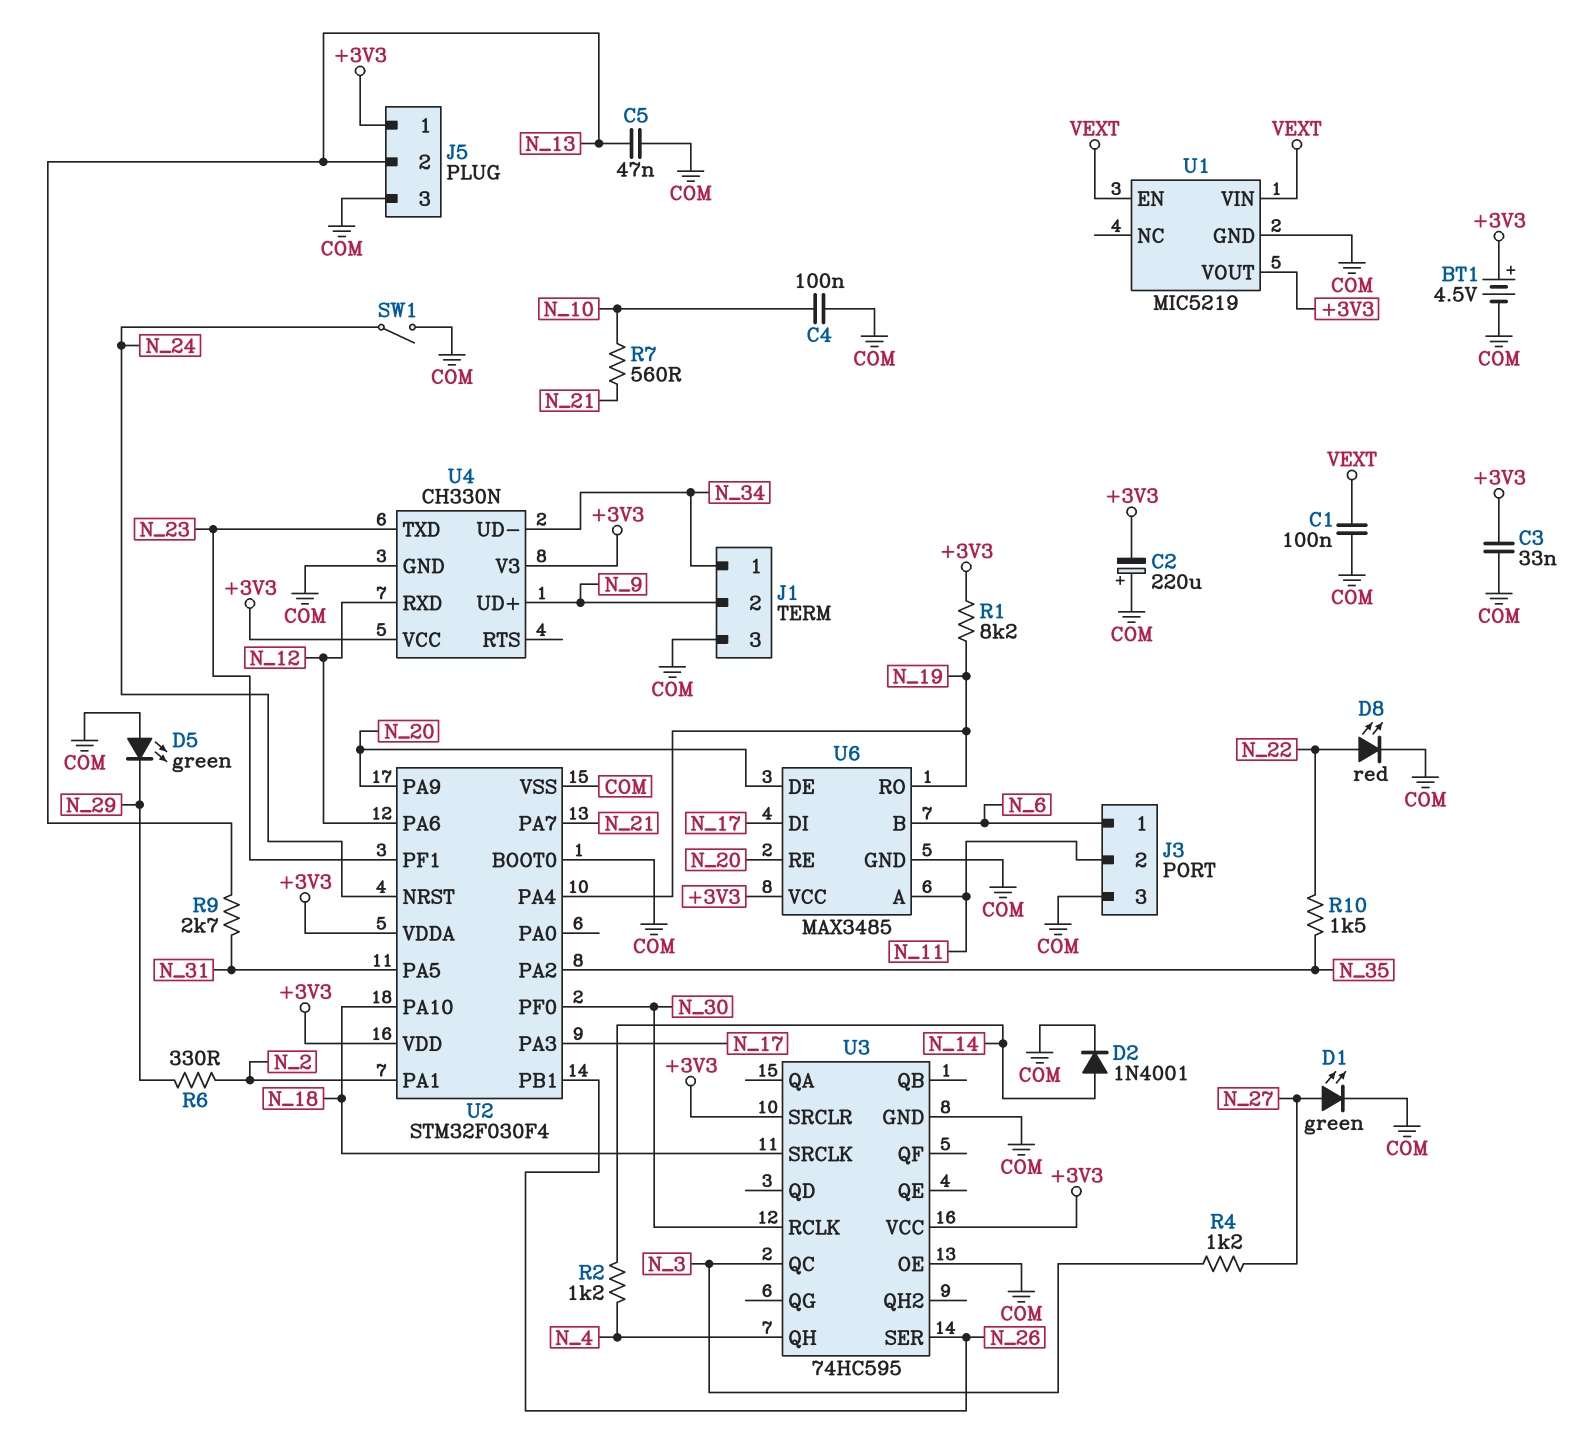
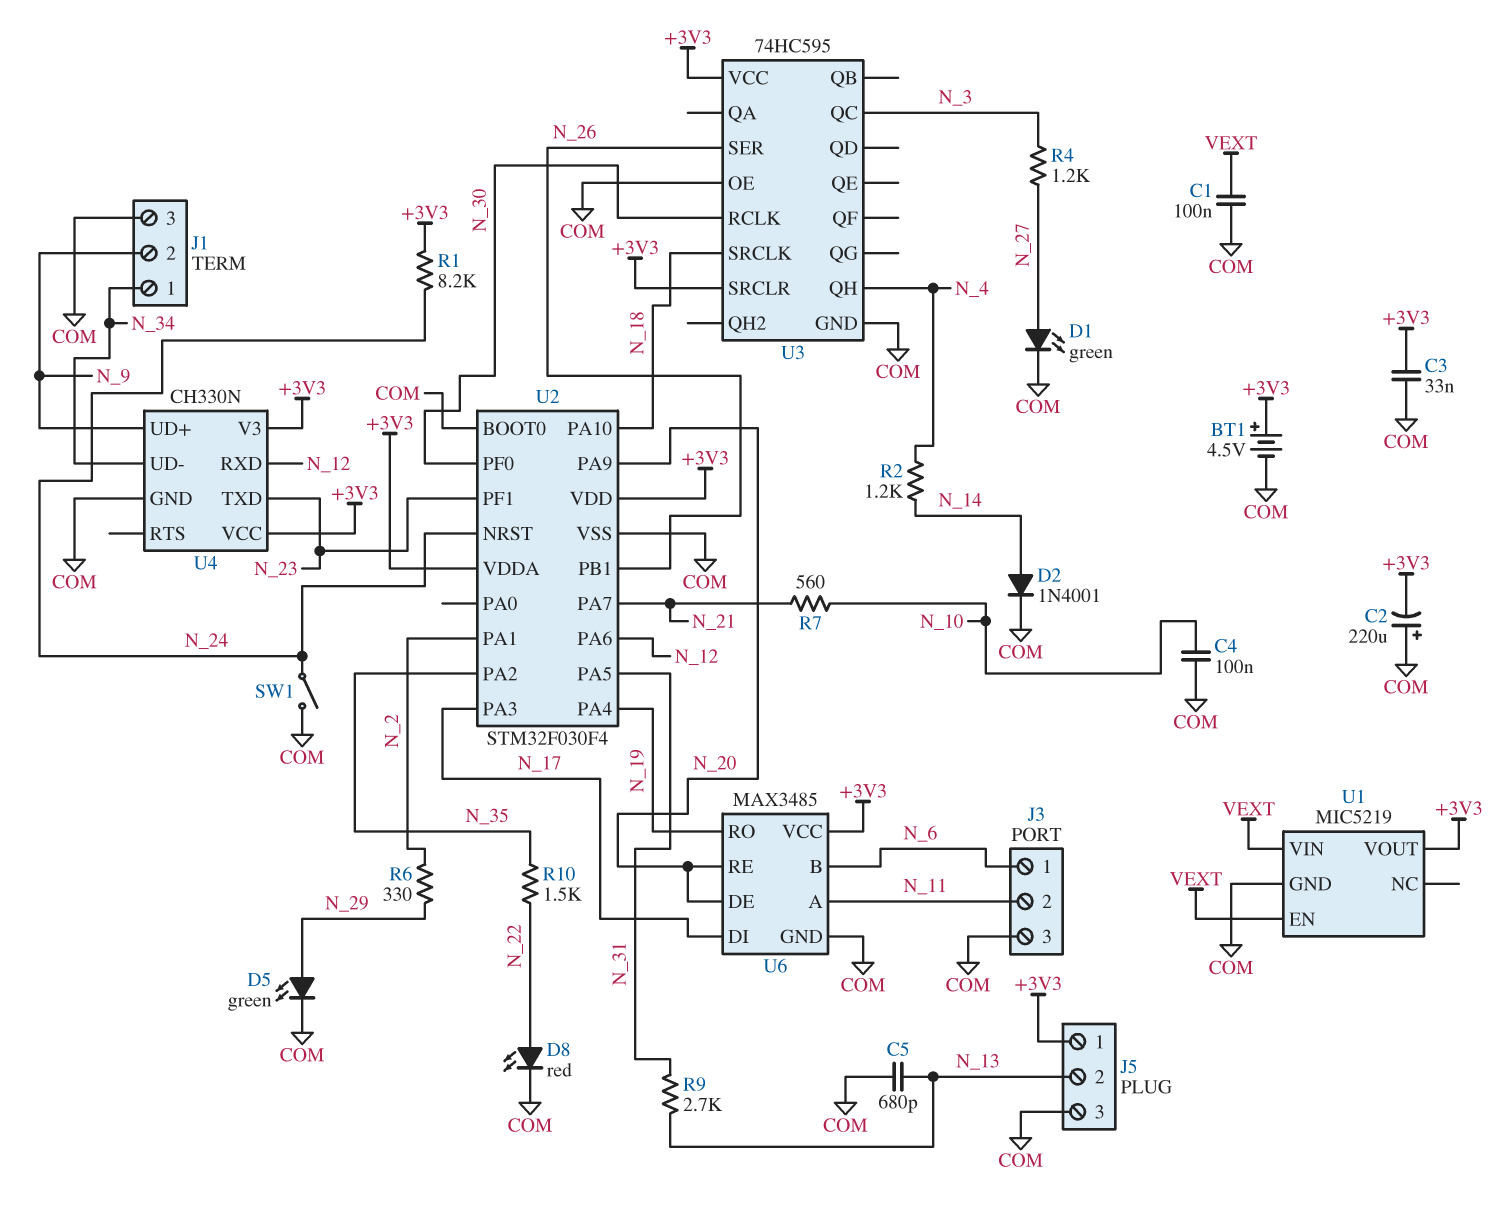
C5: 47nF (COM, N_13) -> 680pF (COM, N_13)
D5: LED green (A COM, K N_29) -> LED green (A N_29, K COM)
R1: 8.2k (+3V3, N_19) -> 8.2k (+3V3, N_24)

